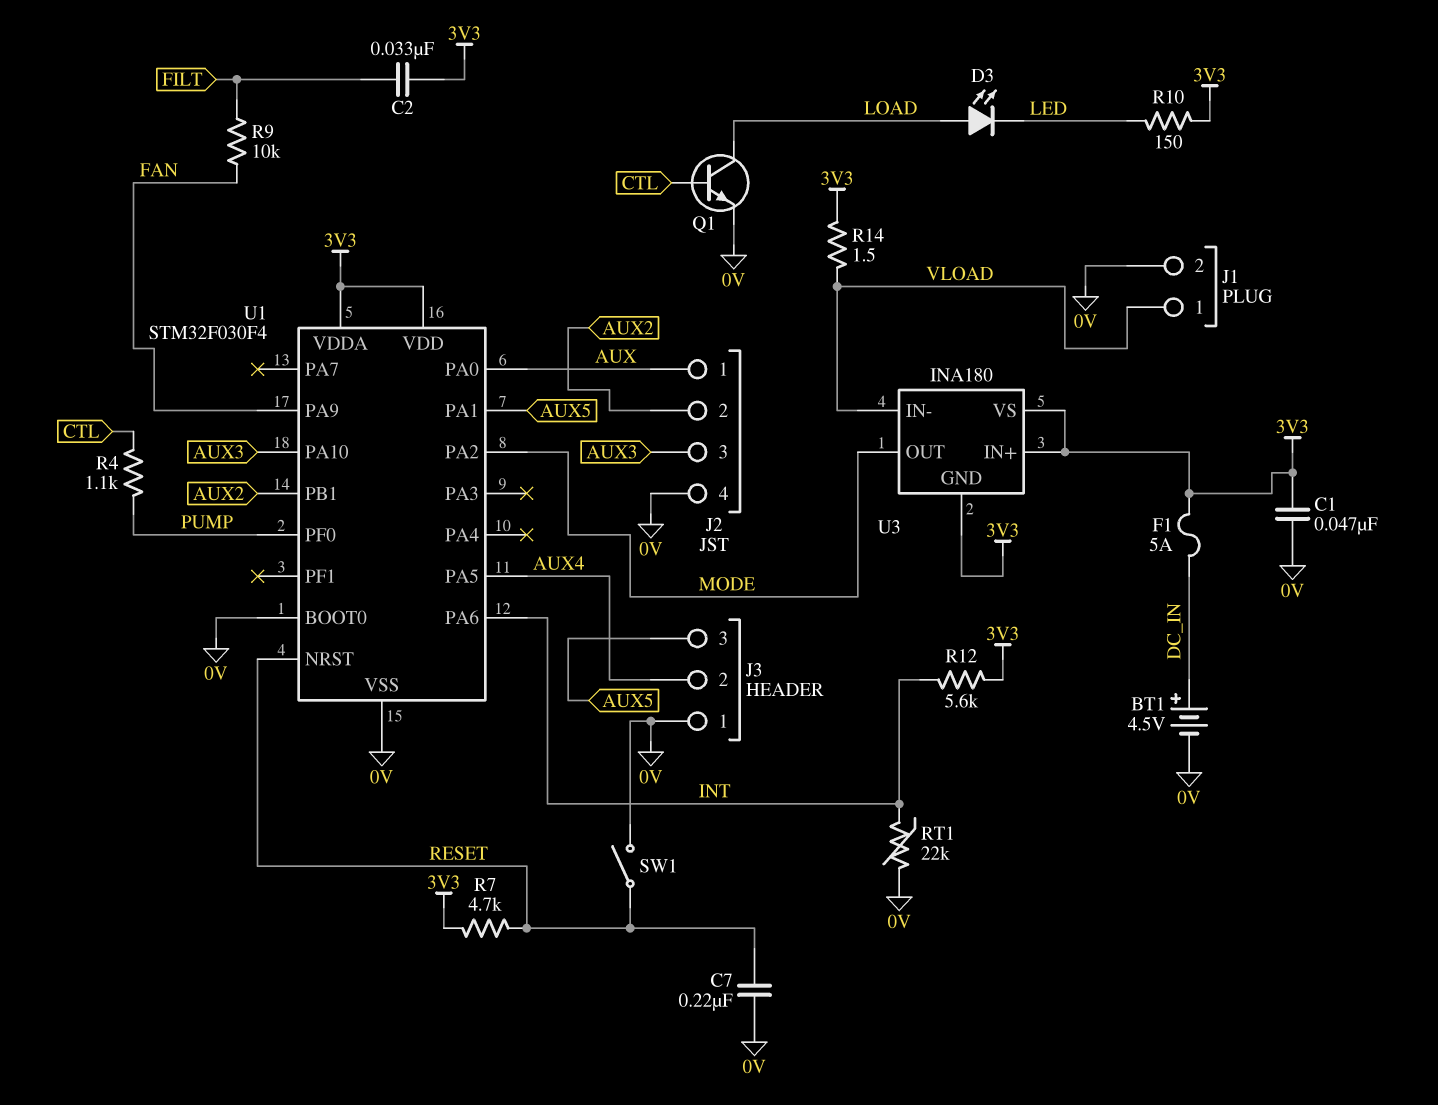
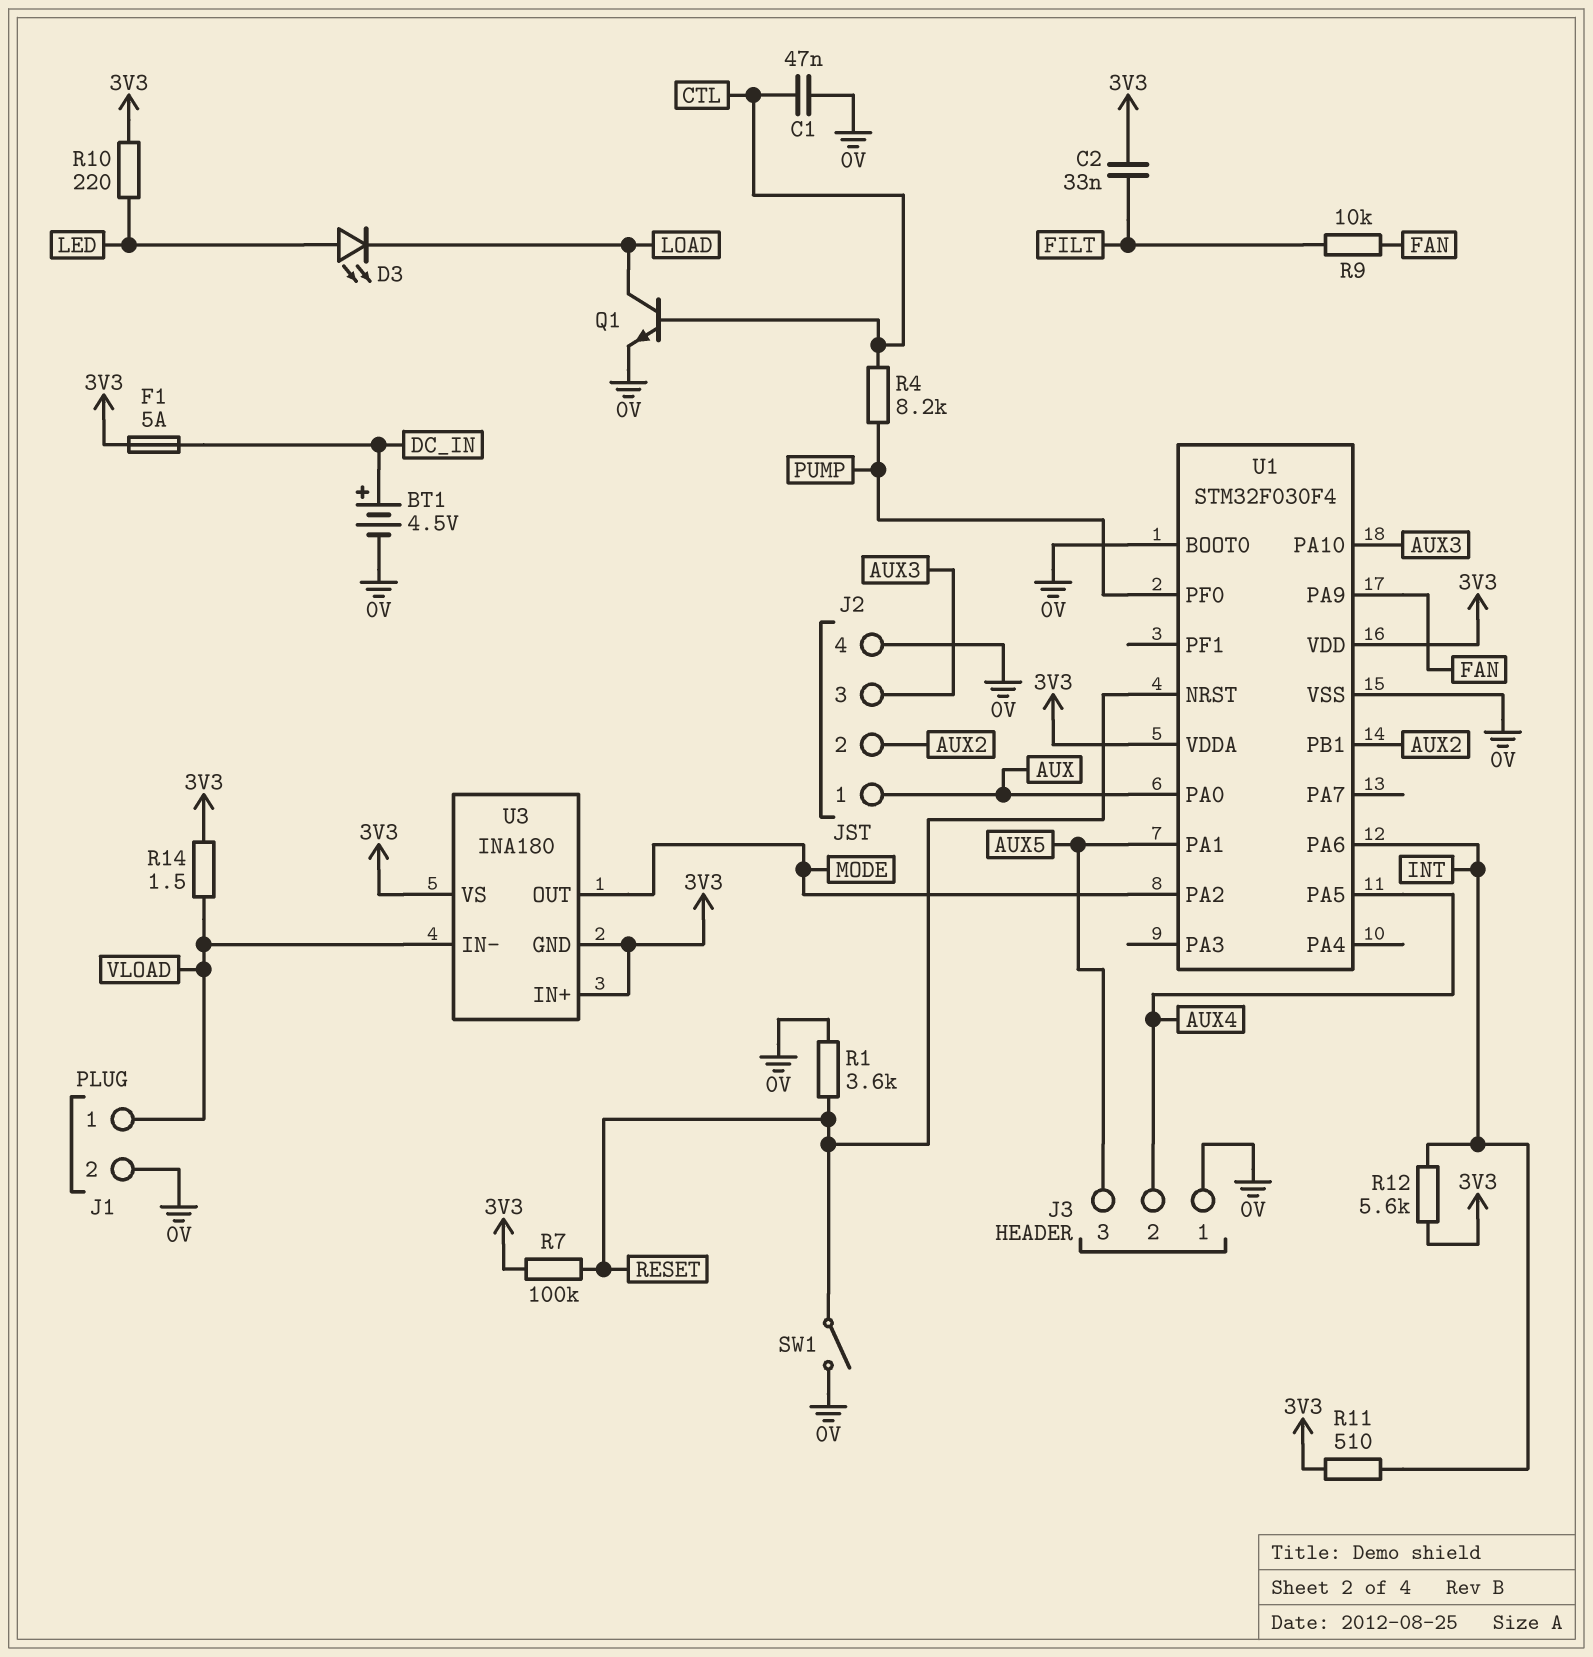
C1: 47nF (0V, 3V3) -> 47nF (0V, CTL)
C7: 220nF (0V, RESET) -> none
D3: LED (A LOAD, K LED) -> LED (A LED, K LOAD)
R1: none -> 3.6k (0V, RESET)
R4: 1.1k (CTL, PUMP) -> 8.2k (CTL, PUMP)
R7: 4.7k (3V3, RESET) -> 100k (3V3, RESET)
R10: 150 (3V3, LED) -> 220 (3V3, LED)
R11: none -> 510 (3V3, INT)
RT1: 22k (0V, INT) -> none

